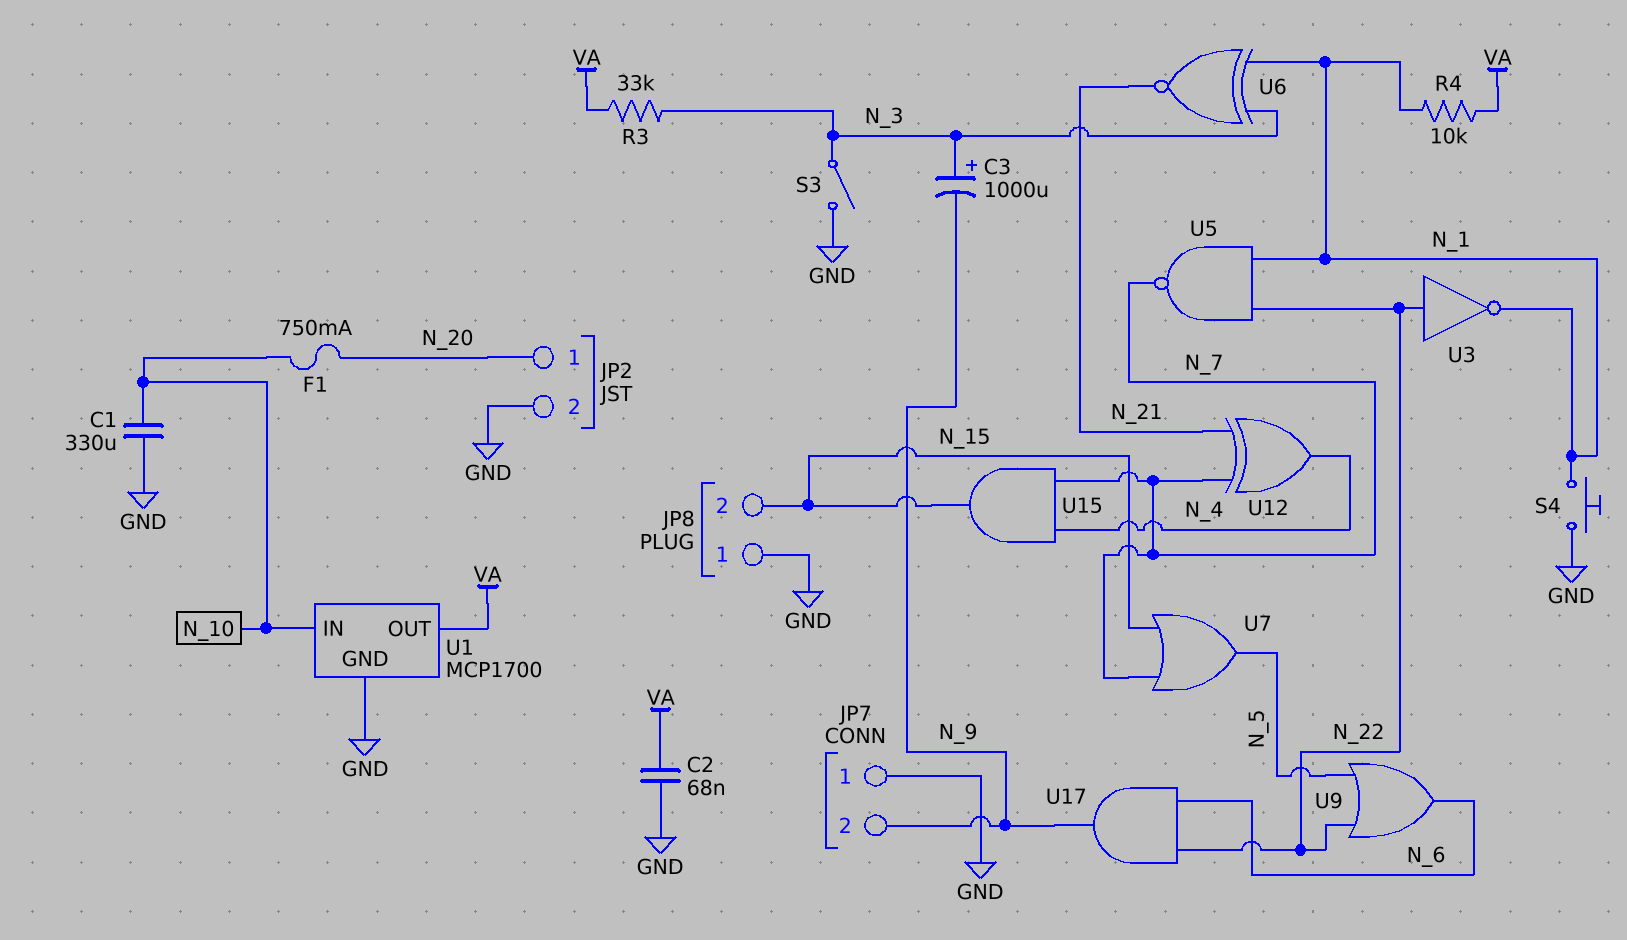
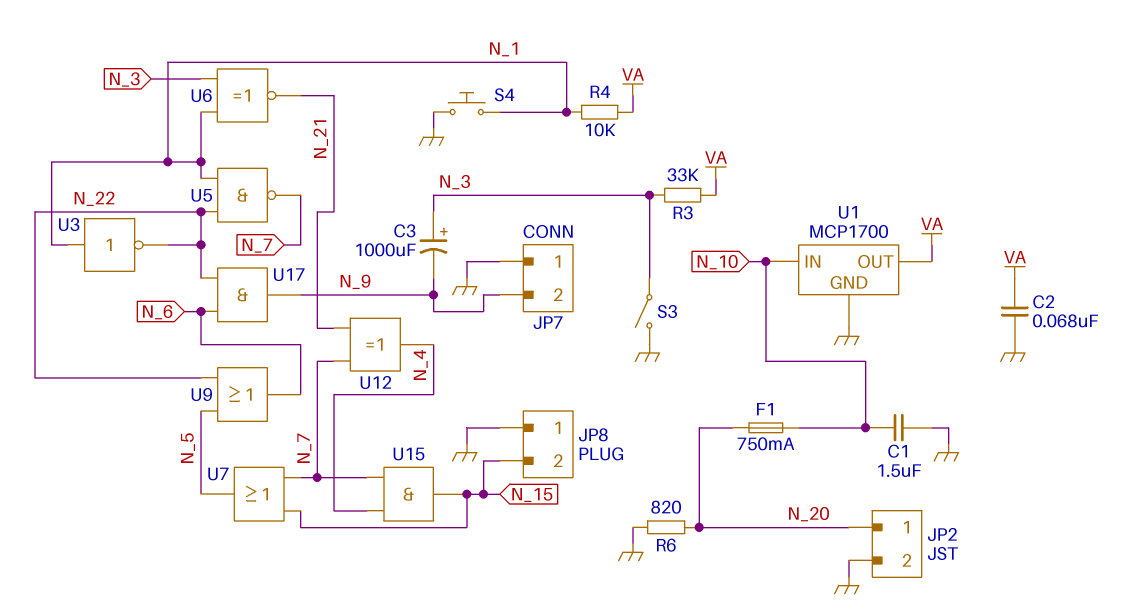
C1: 330uF (GND, N_10) -> 1.5uF (GND, N_10)
R6: none -> 820 (GND, N_20)
U3: NOT (in N_22, out N_1) -> NOT (in N_1, out N_22)

